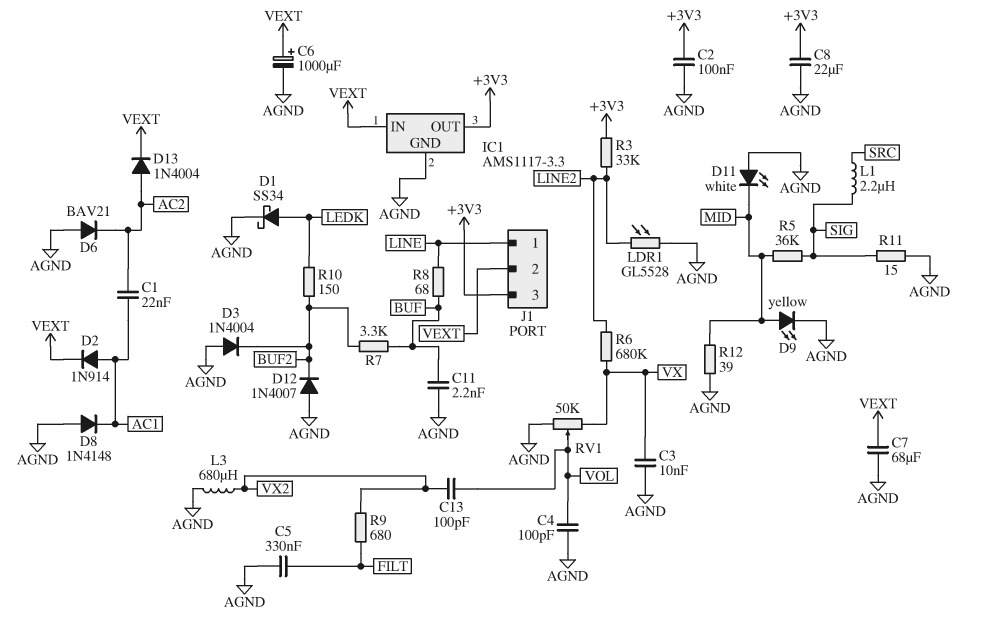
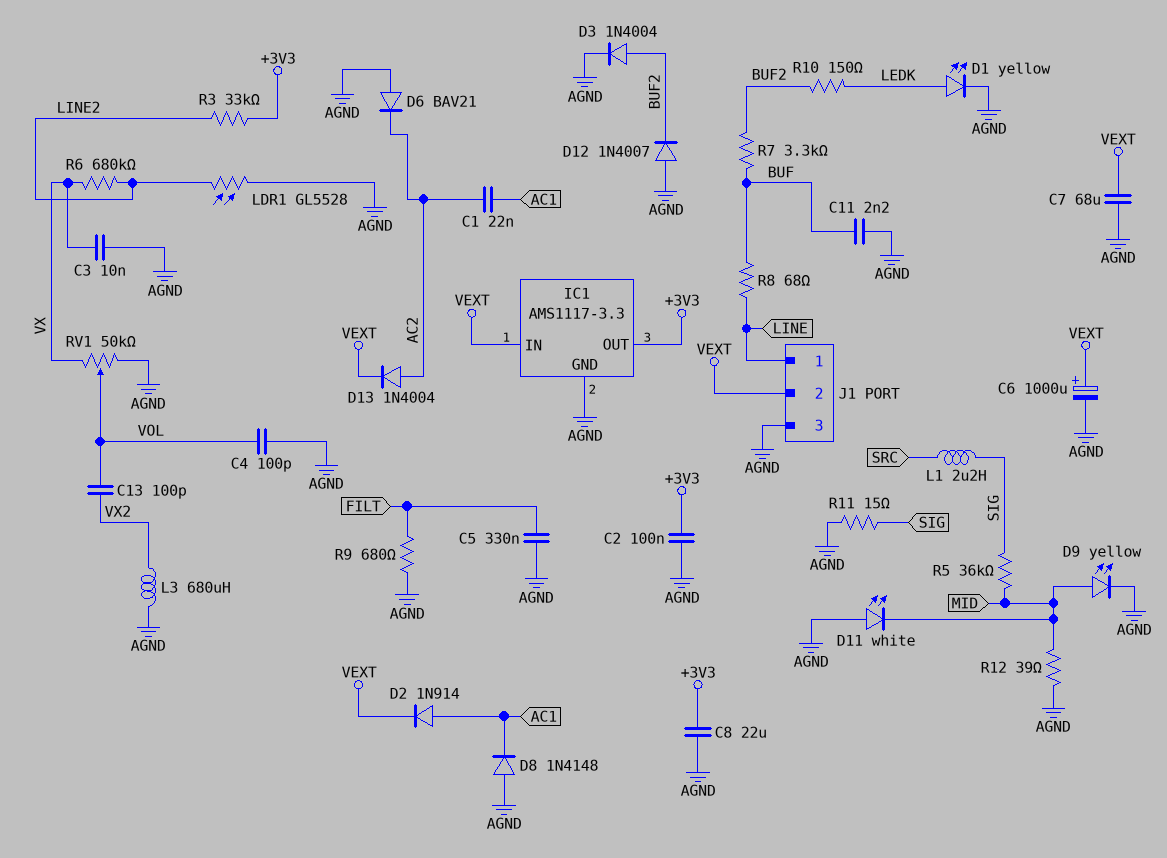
D1: schottky SS34 (A LEDK, K AGND) -> LED yellow (A LEDK, K AGND)
D3: diode 1N4004 (A AGND, K BUF2) -> diode 1N4004 (A BUF2, K AGND)
J1 pin 3: +3V3 -> AGND
R9: 680 (FILT, VX2) -> 680 (AGND, FILT)

